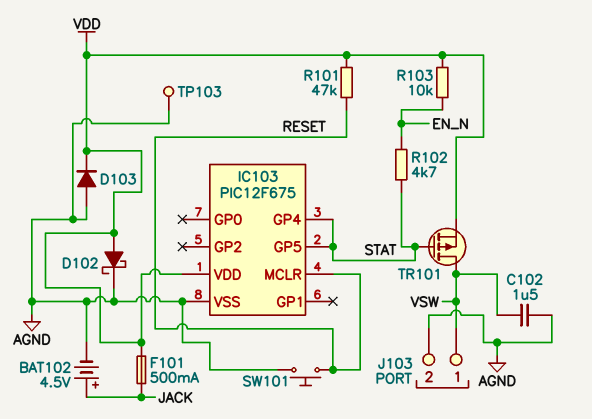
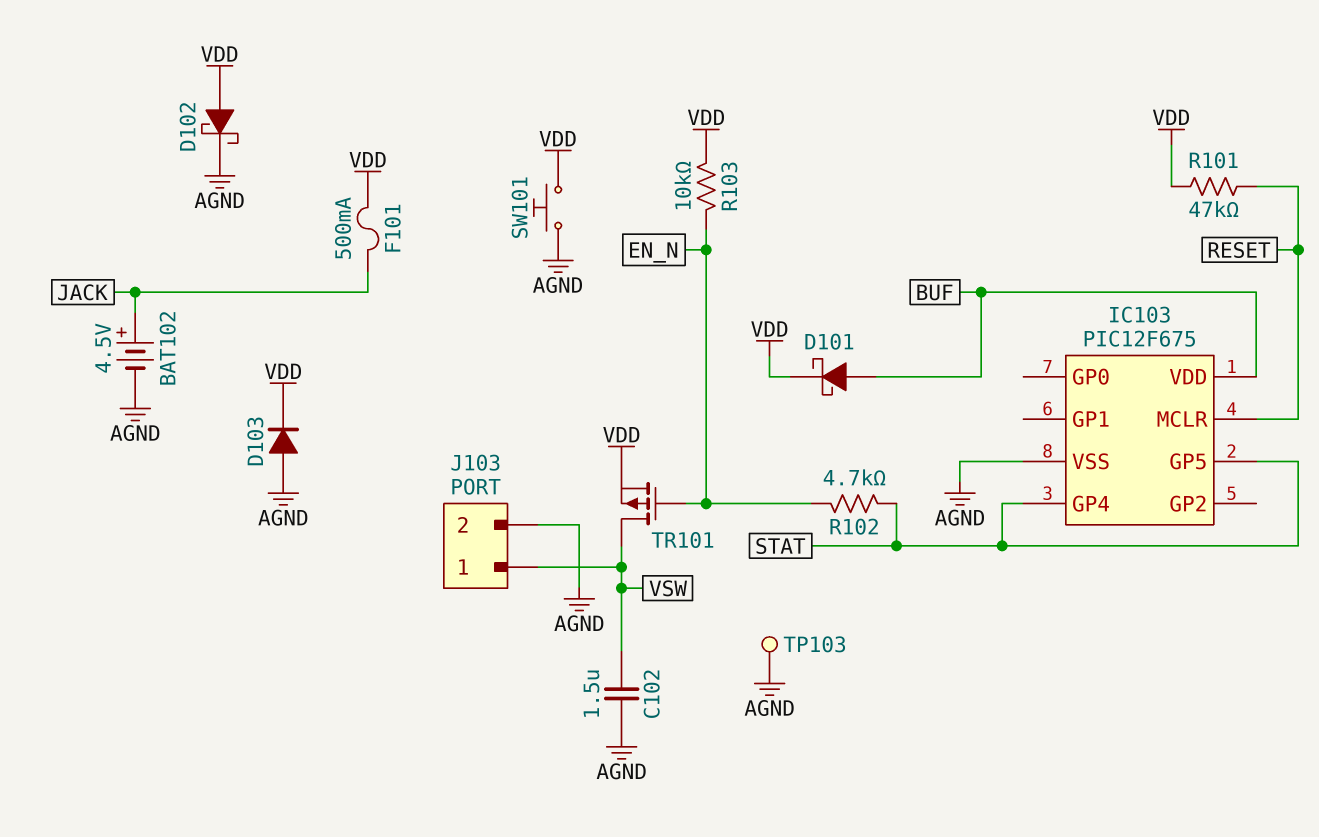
D101: none -> schottky (A BUF, K VDD)
IC103 pin VDD: VDD -> BUF
SW101: button (AGND, RESET) -> button (AGND, VDD)
TR101: PMOS (G STAT, D VSW, S VDD) -> PMOS (G EN_N, D VSW, S VDD)

